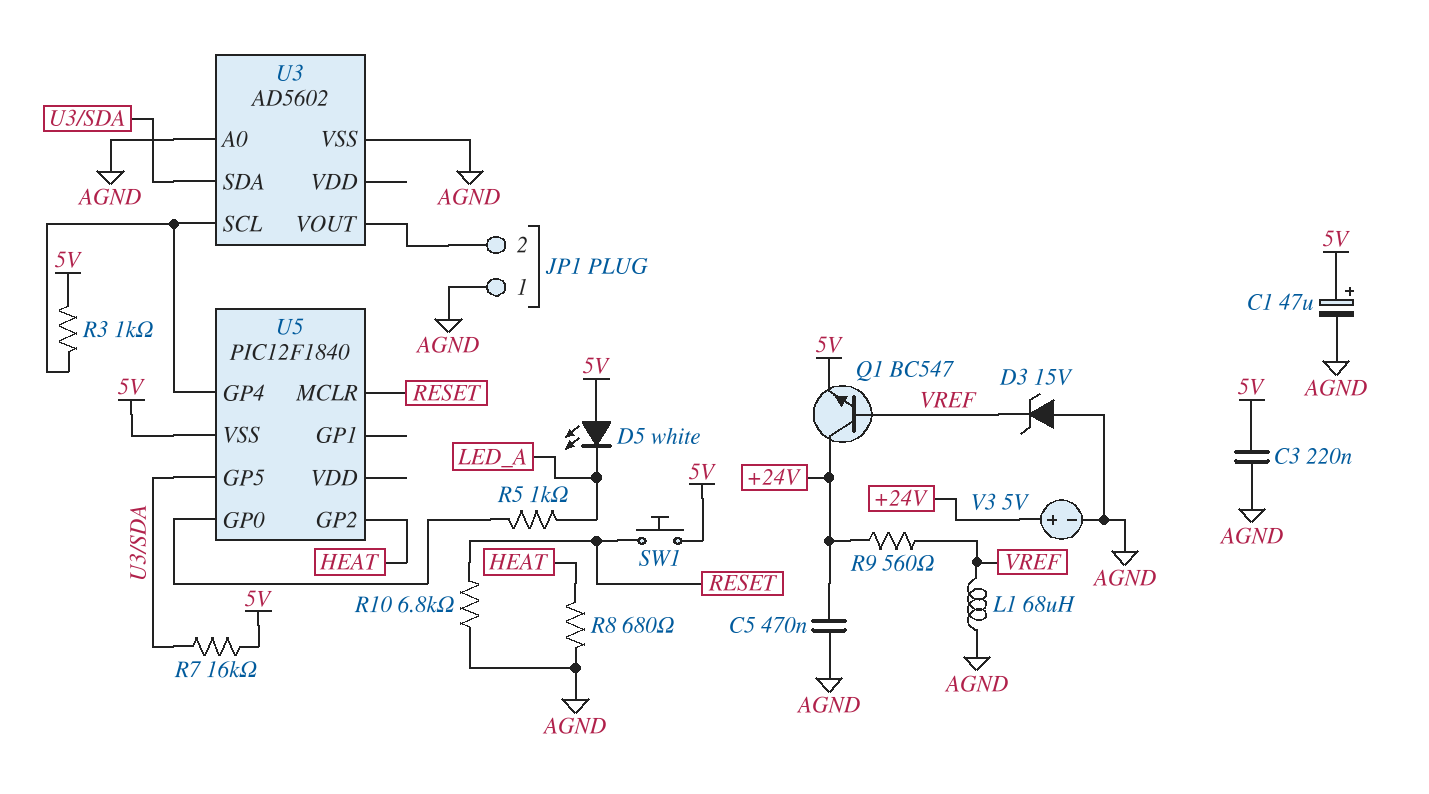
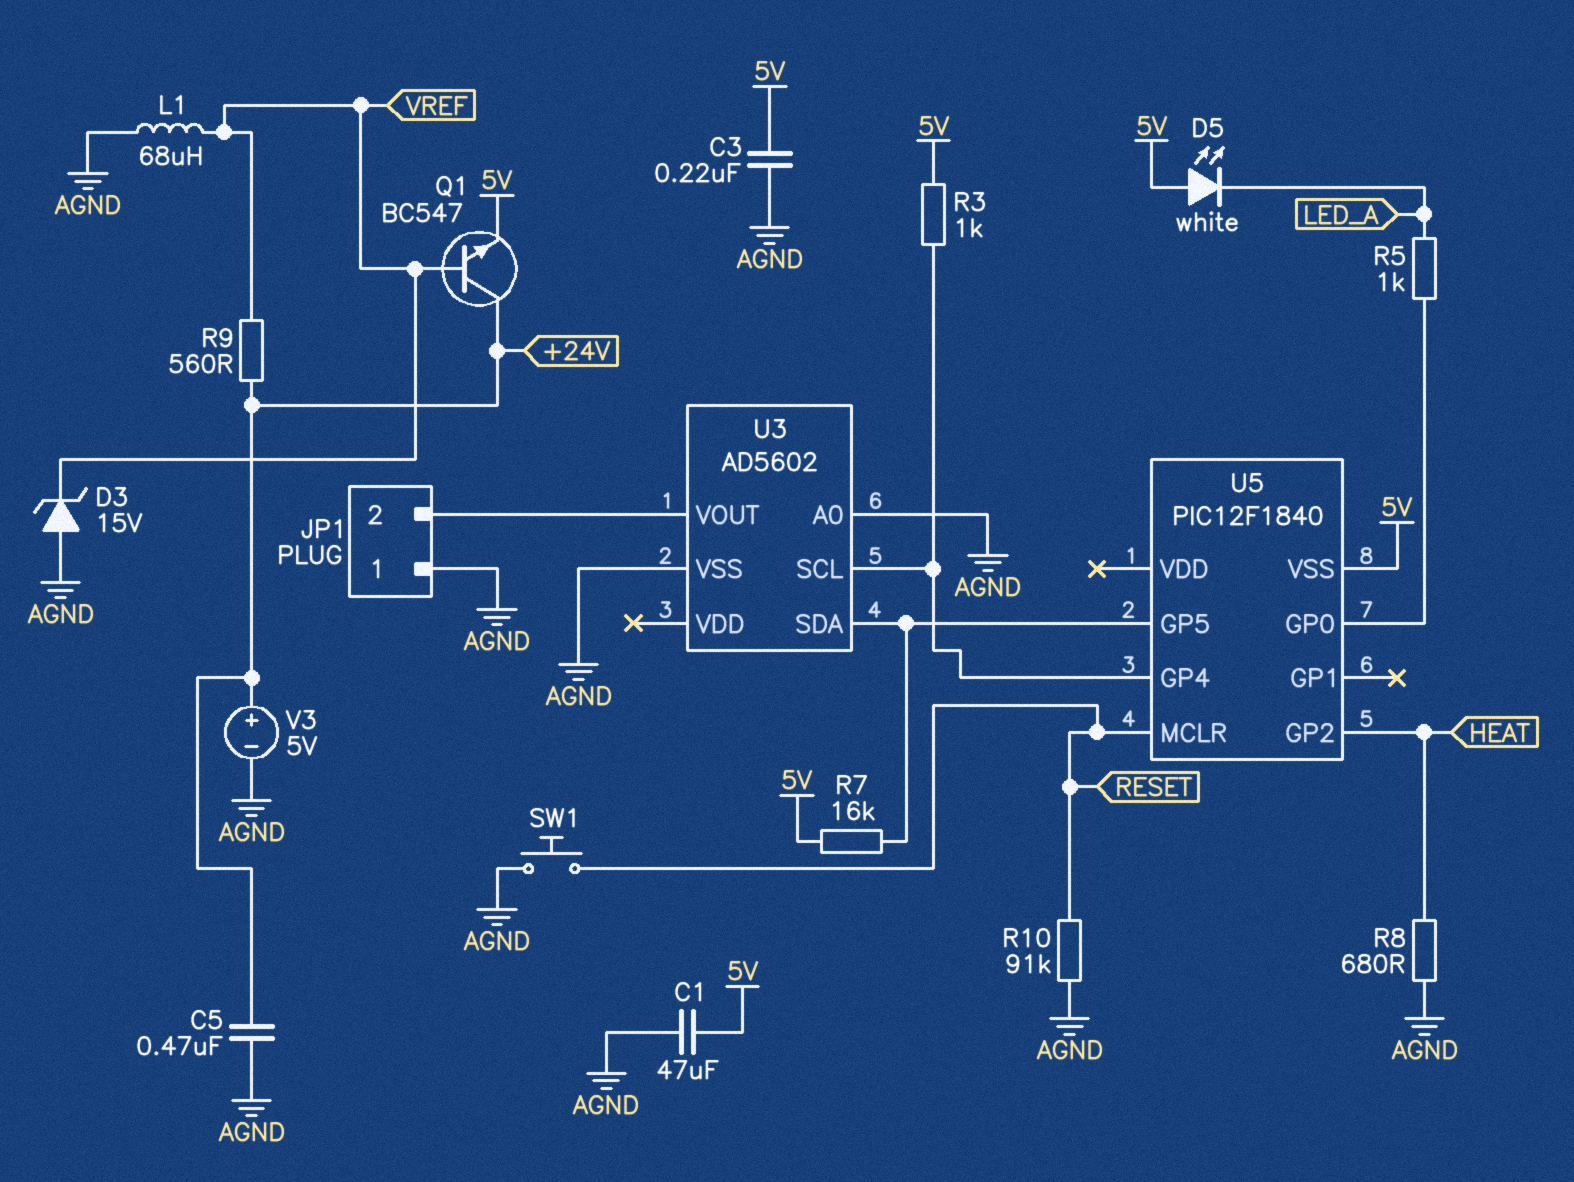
C1: 47uF (plus 5V, minus AGND) -> 47uF (5V, AGND)
R10: 6.8k (AGND, RESET) -> 91k (AGND, RESET)
SW1: button (5V, RESET) -> button (AGND, RESET)

